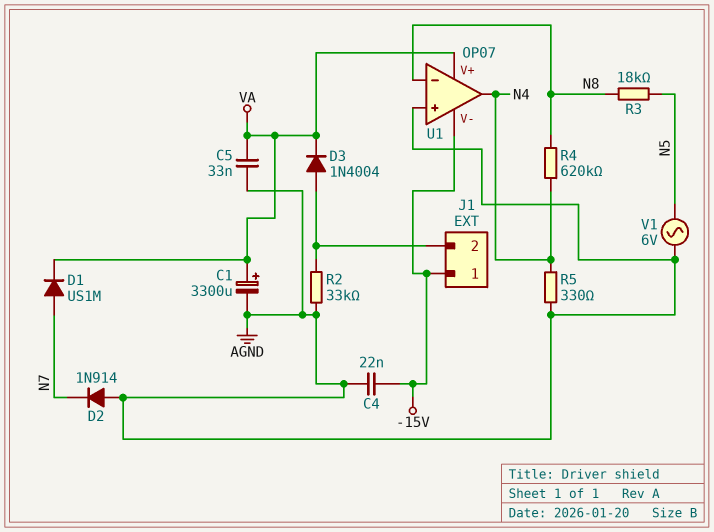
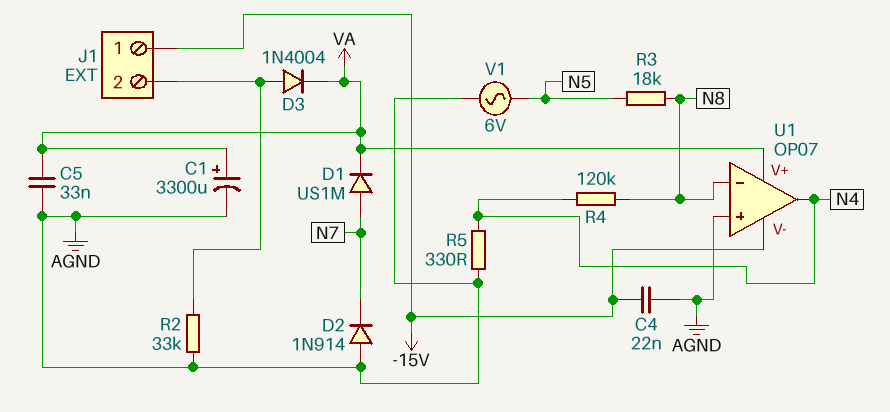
R4: 620k (N4, N8) -> 120k (N4, N8)

